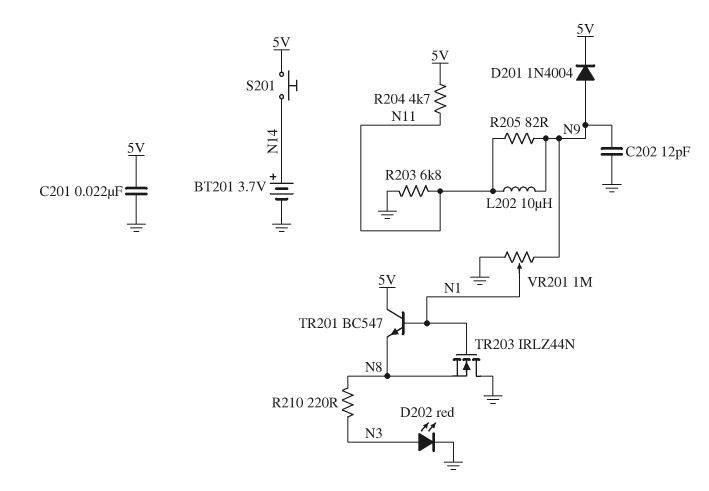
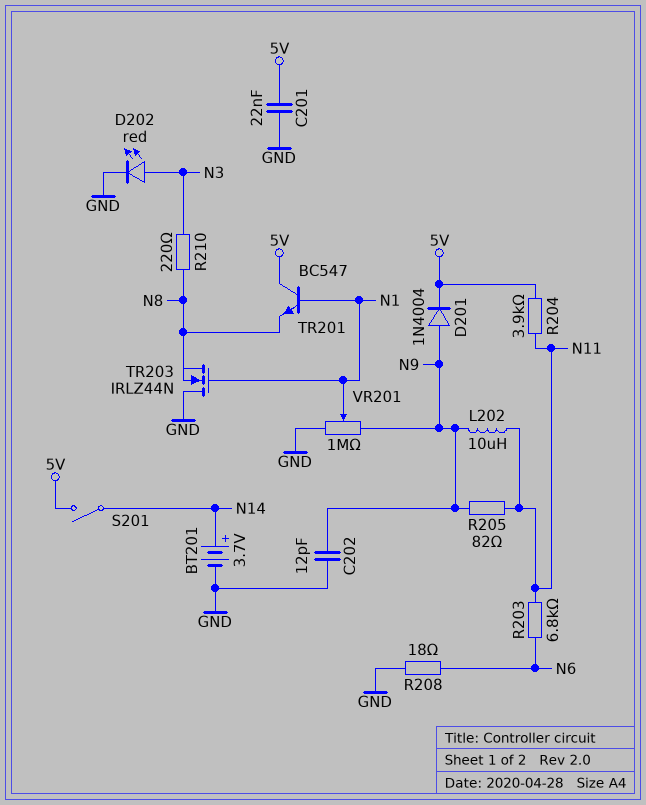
R203: 6.8k (GND, N11) -> 6.8k (N6, N11)
R204: 4.7k (5V, N11) -> 3.9k (5V, N11)
R208: none -> 18 (GND, N6)
S201: button (5V, N14) -> switch (5V, N14)

